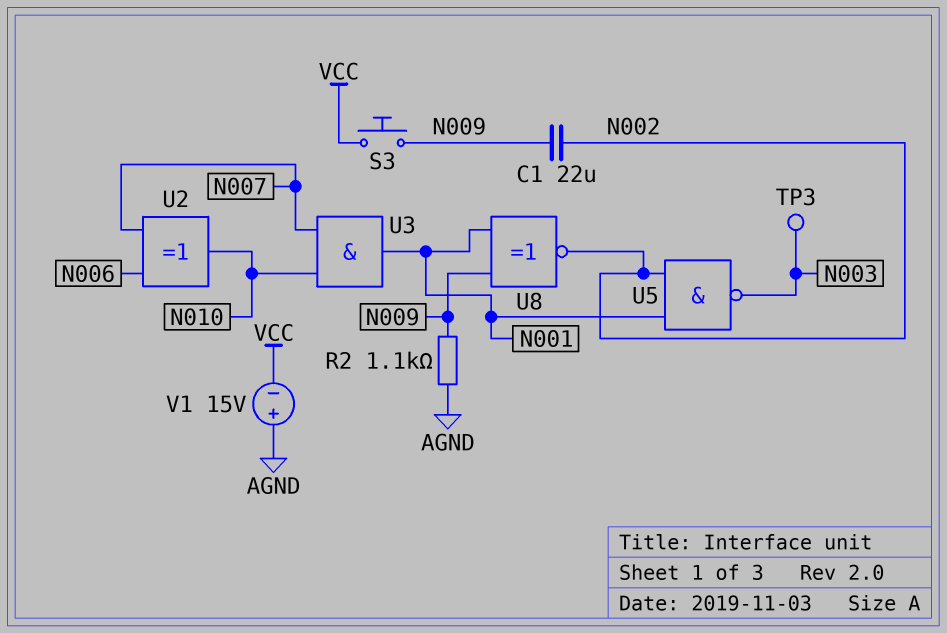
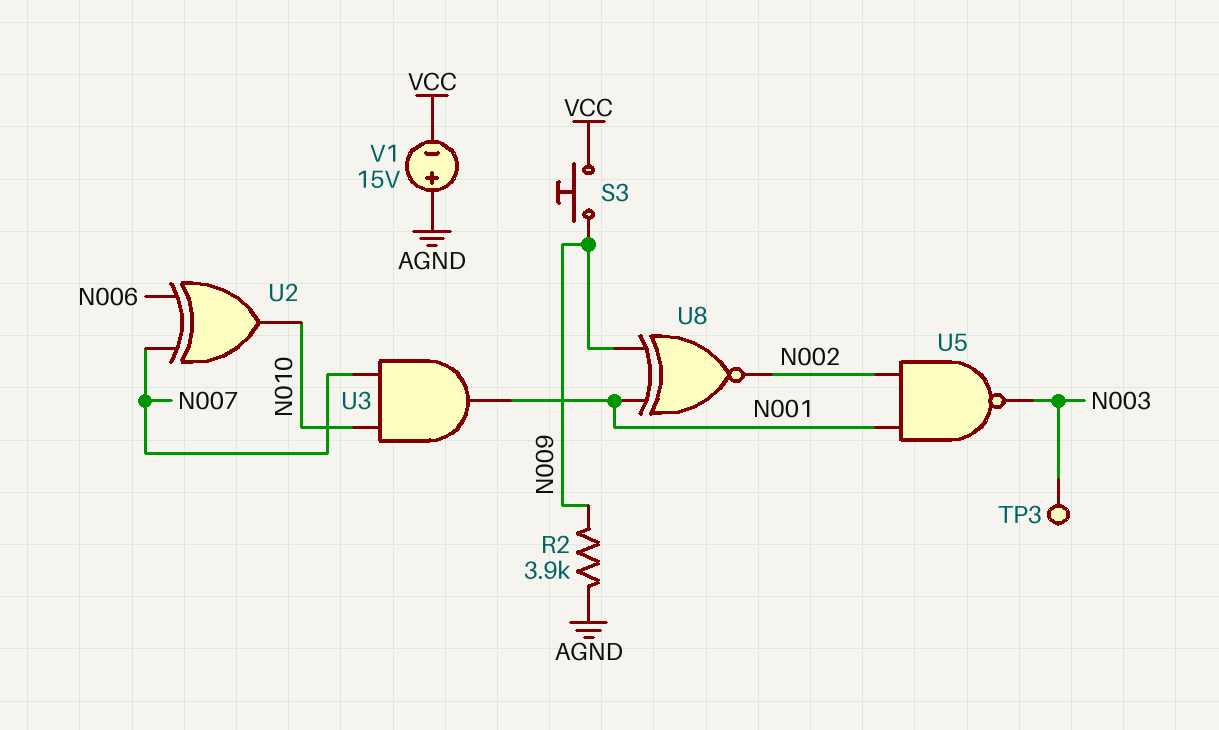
C1: 22uF (N002, N009) -> none
R2: 1.1k (AGND, N009) -> 3.9k (AGND, N009)

